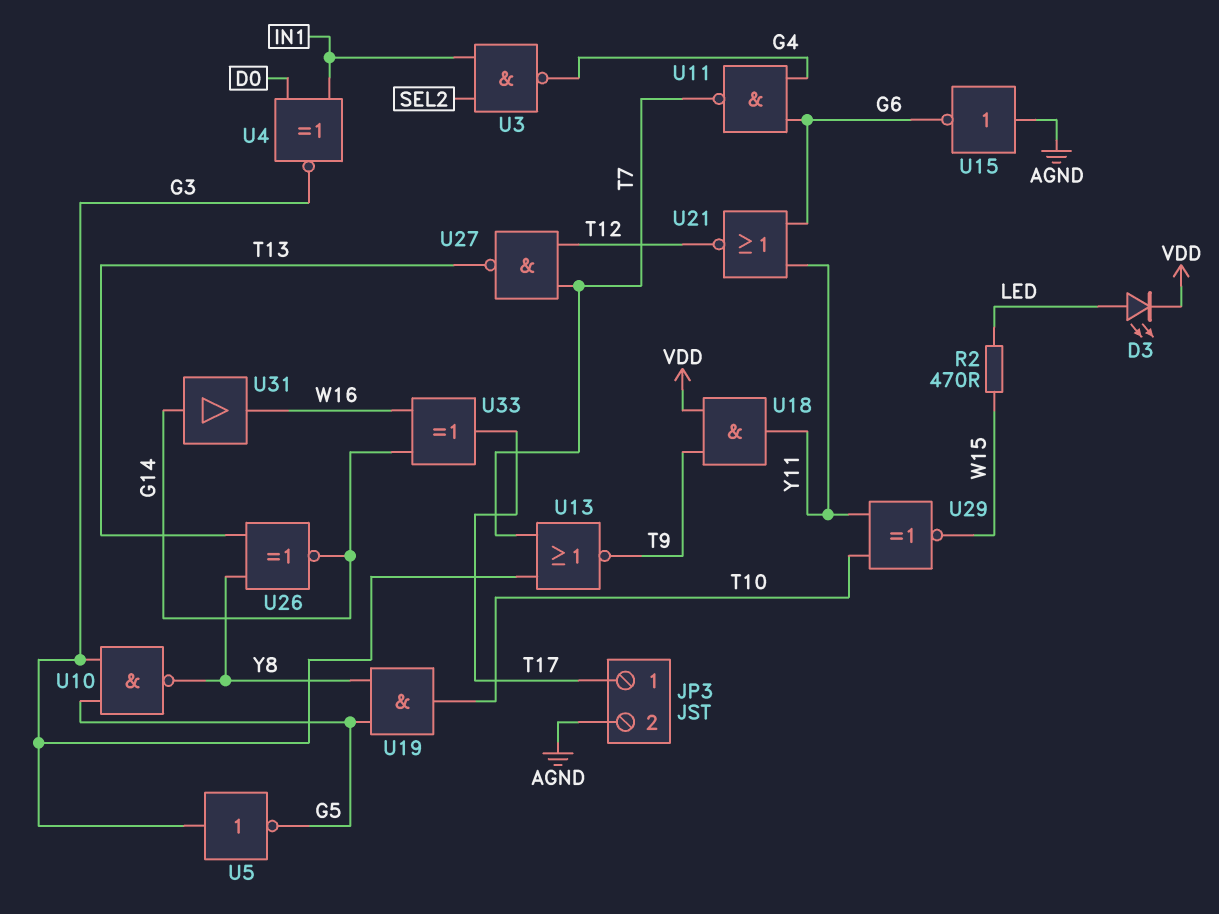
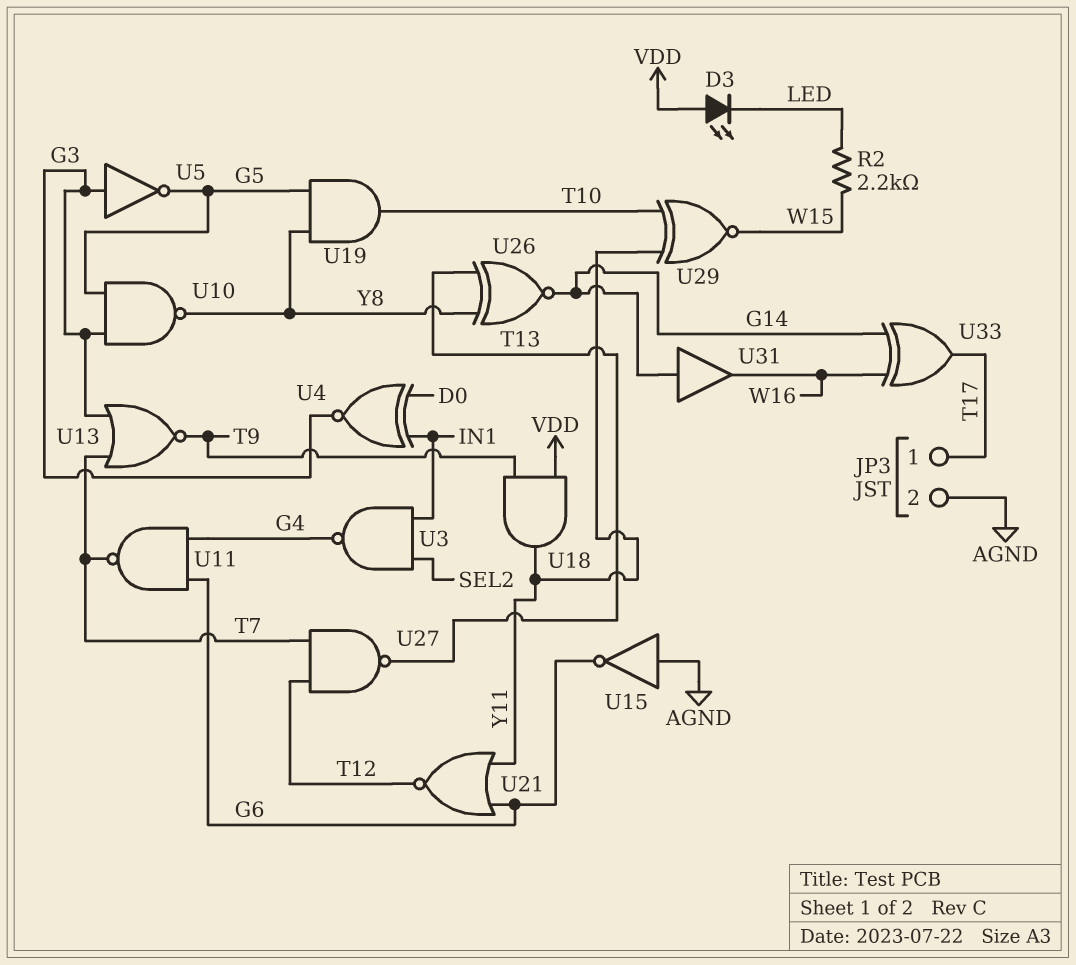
D3: LED (A LED, K VDD) -> LED (A VDD, K LED)
R2: 470 (LED, W15) -> 2.2k (LED, W15)

